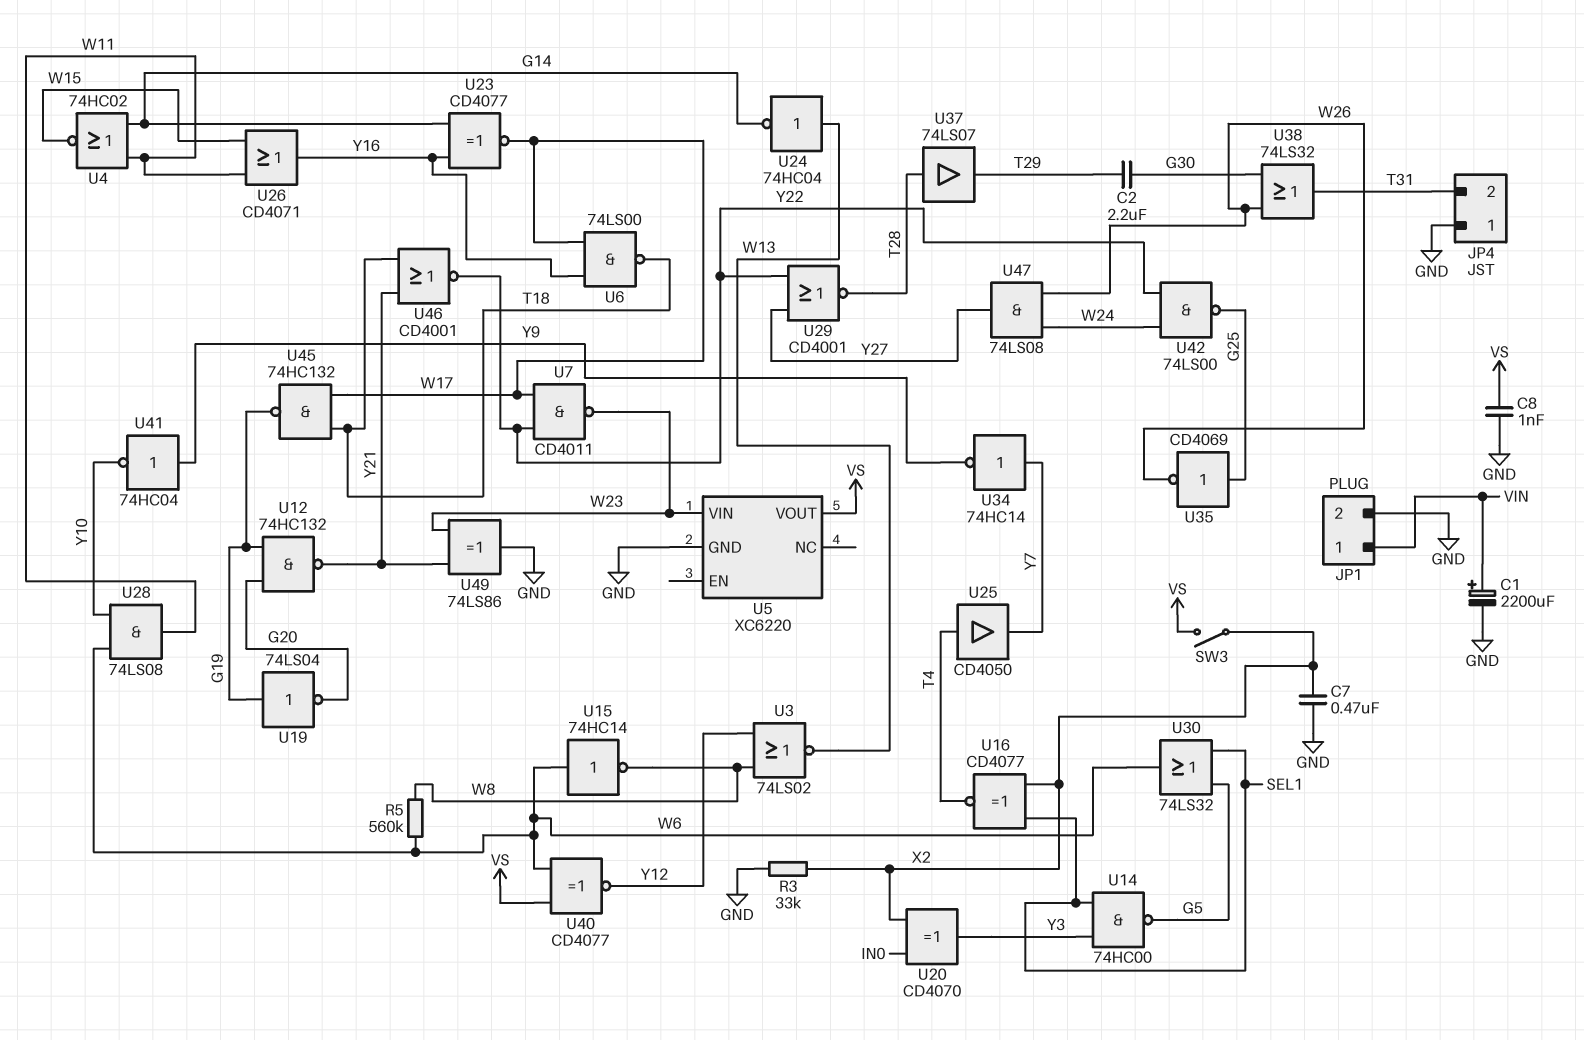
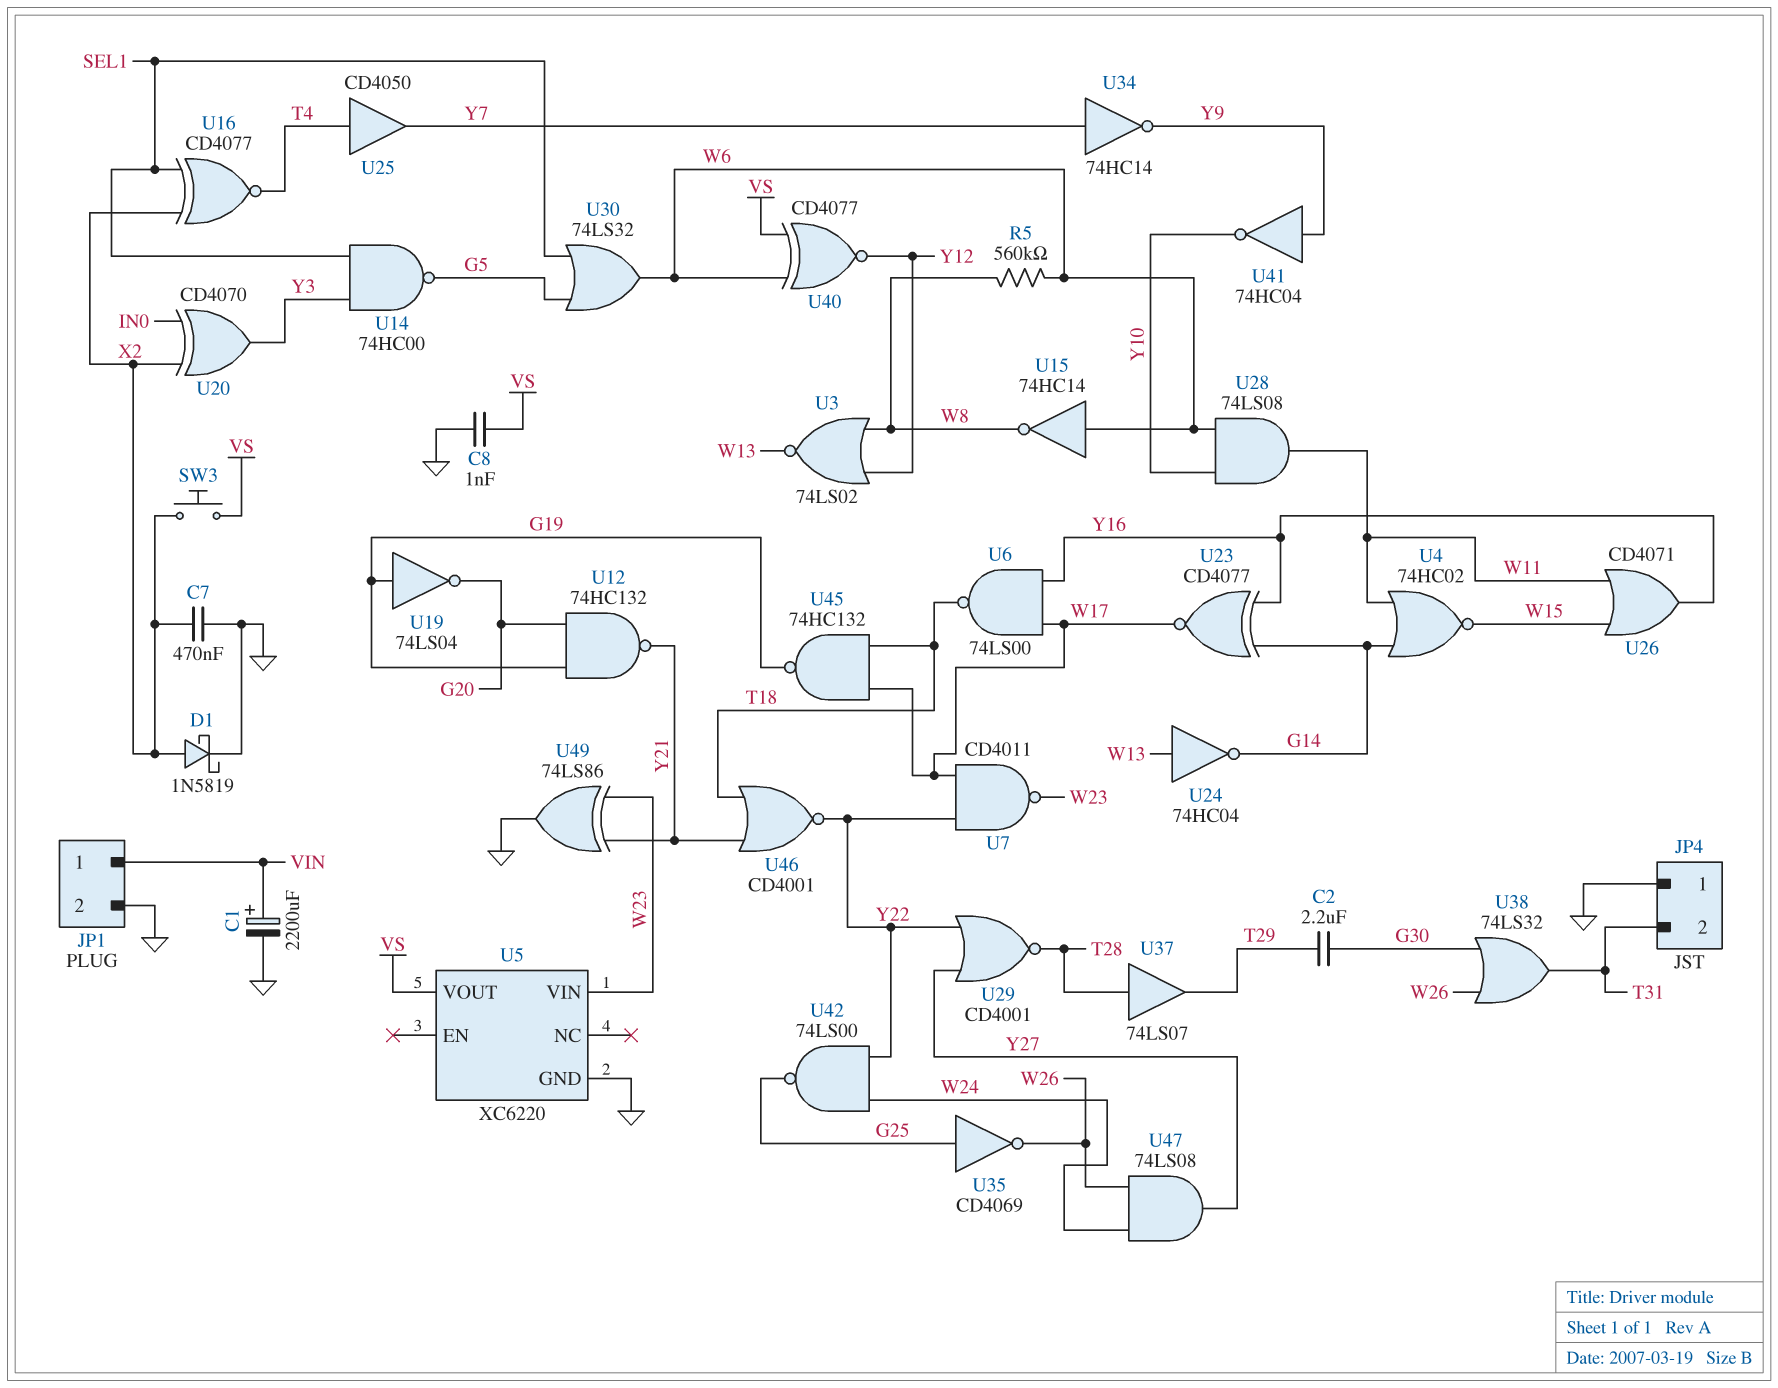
D1: none -> schottky 1N5819 (A X2, K GND)
R3: 33k (GND, X2) -> none
SW3: switch (VS, X2) -> button (VS, X2)

